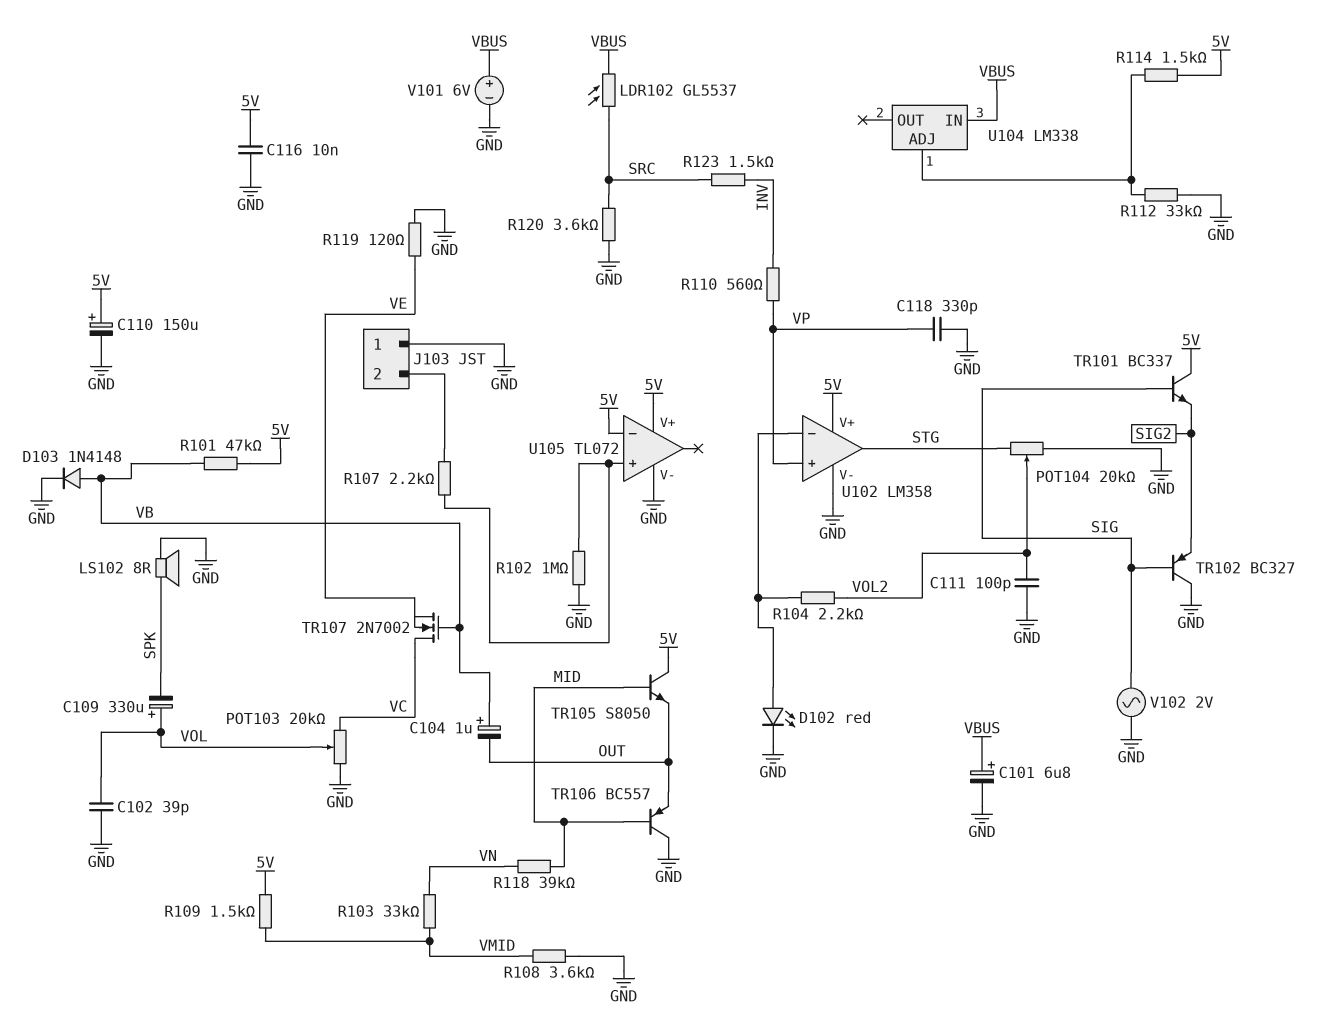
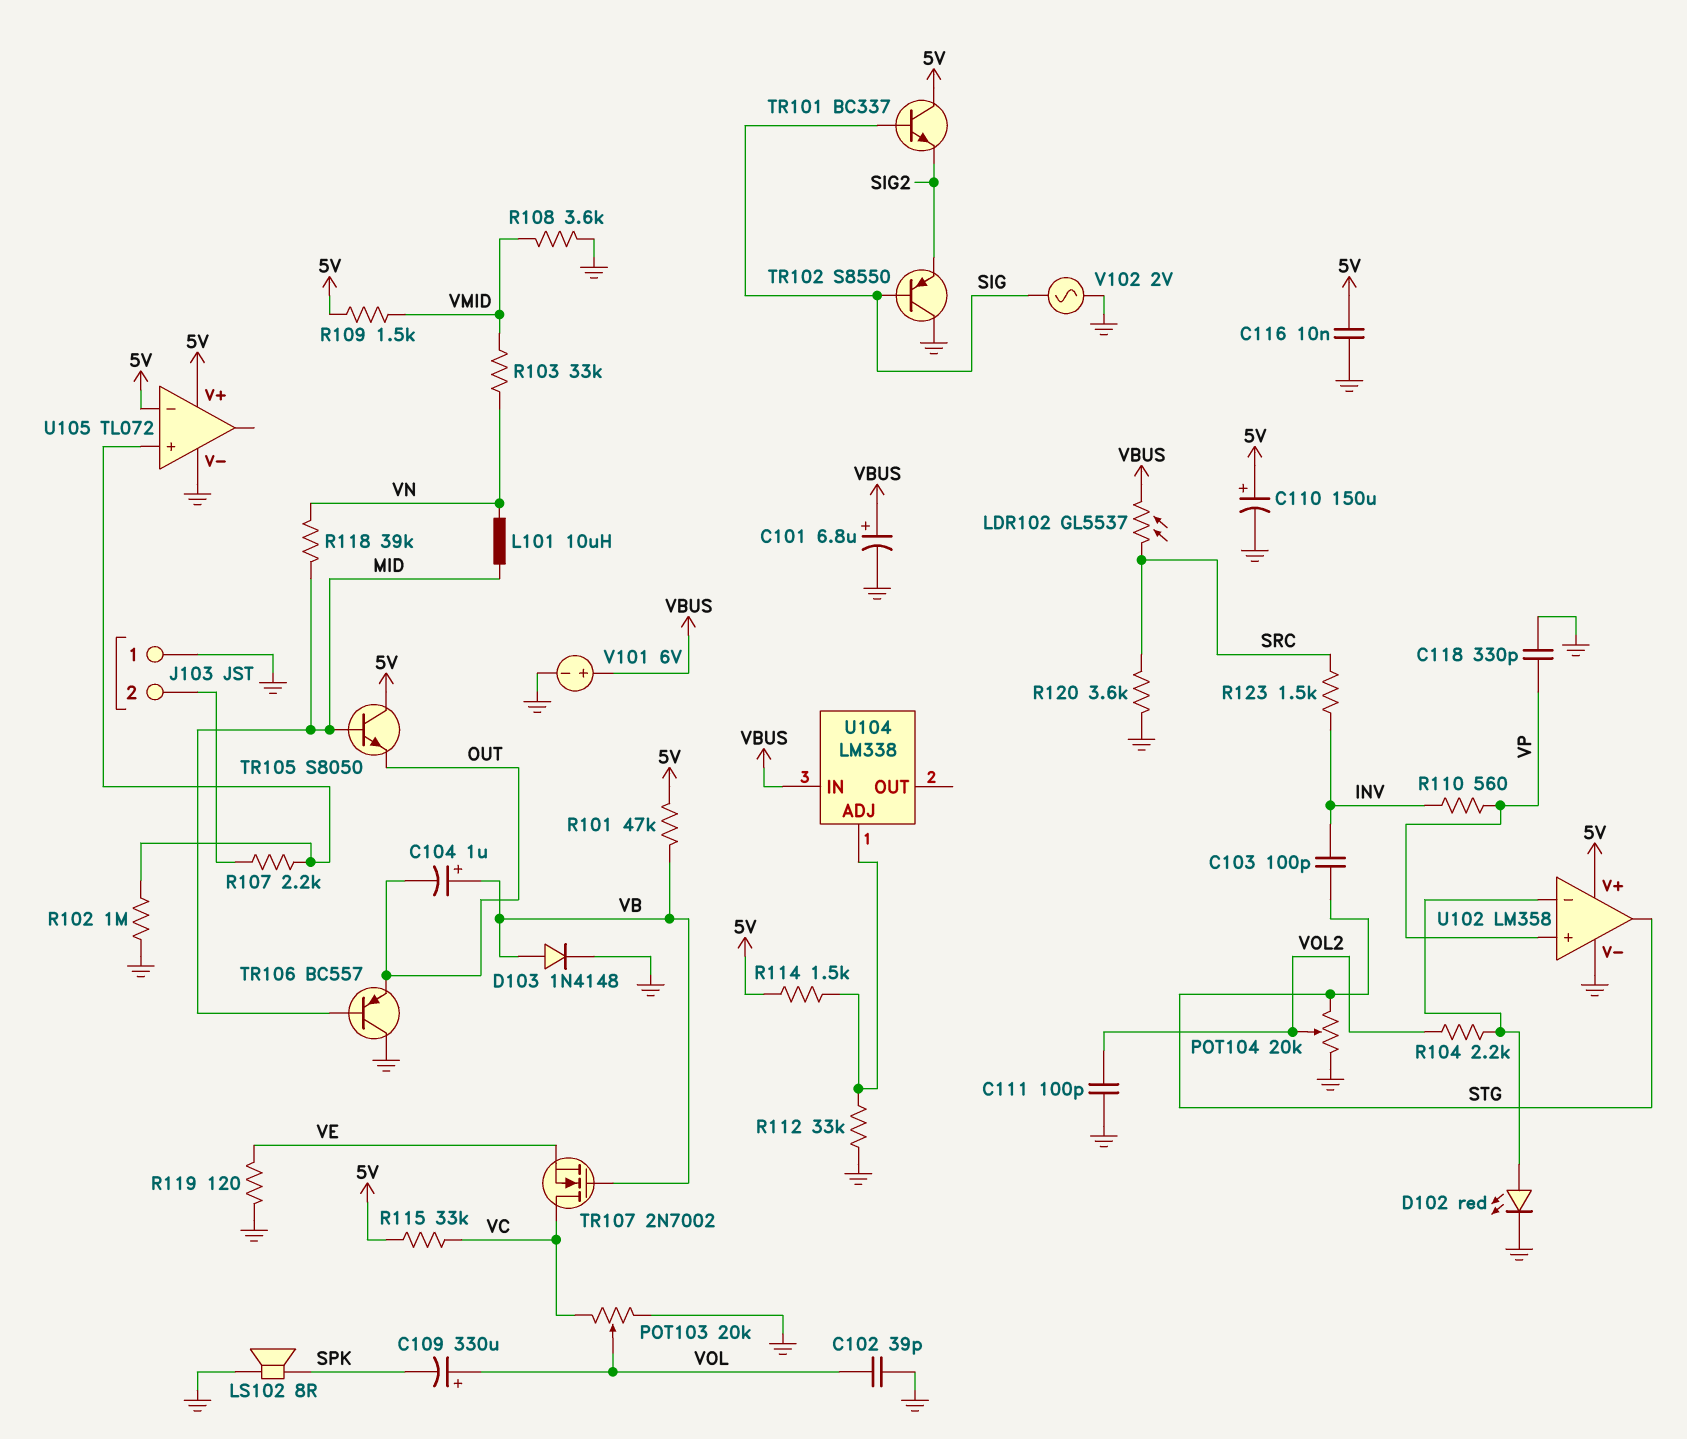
C103: none -> 100pF (INV, STG)
L101: none -> 10uH (MID, VN)
R115: none -> 33k (5V, VC)
TR102: PNP BC327 (B SIG, C GND, E SIG2) -> PNP S8550 (B SIG, C GND, E SIG2)

